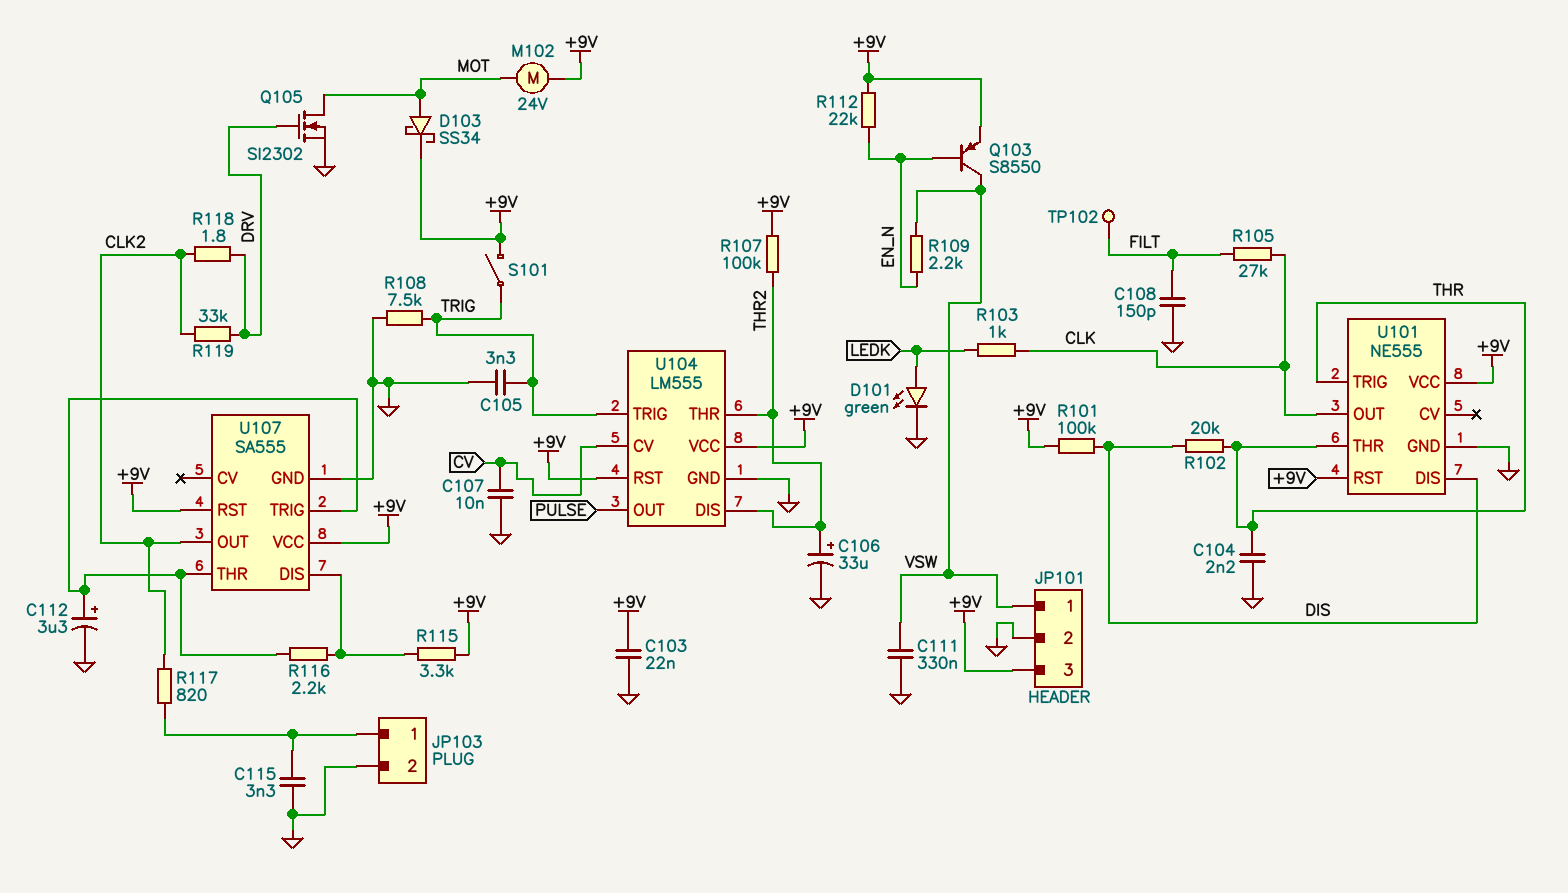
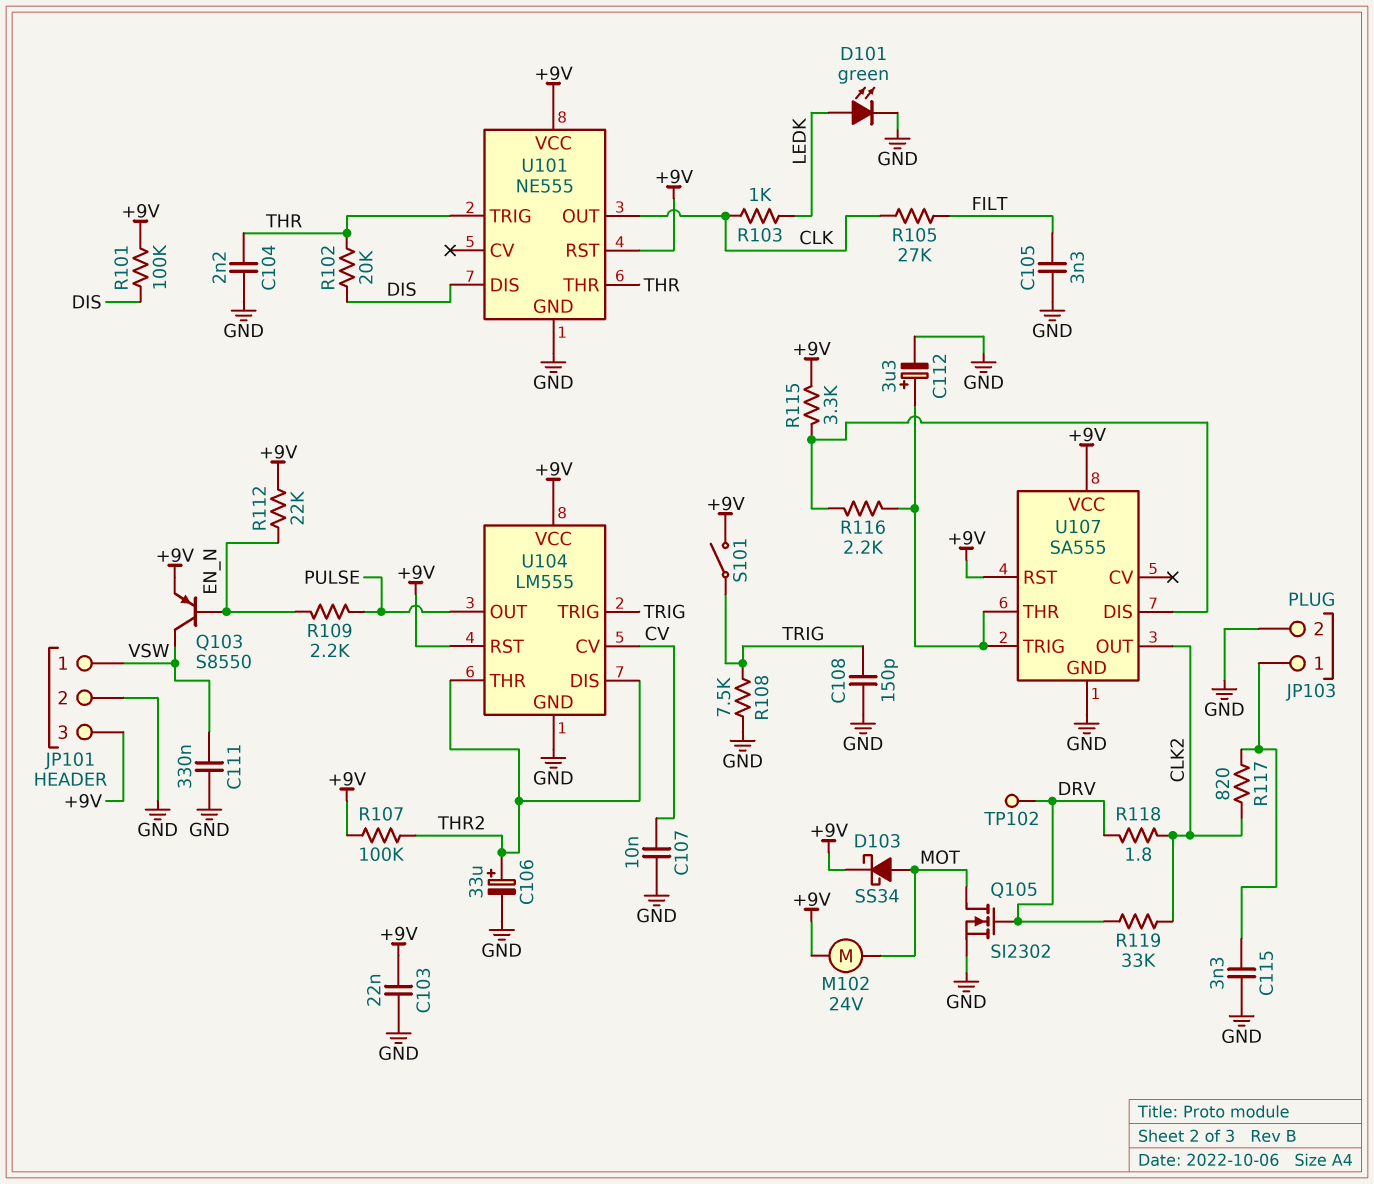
C105: 3.3nF (GND, TRIG) -> 3.3nF (FILT, GND)
C108: 150pF (FILT, GND) -> 150pF (GND, TRIG)
R109: 2.2k (EN_N, VSW) -> 2.2k (EN_N, PULSE)
TP102: test point (FILT) -> test point (DRV)

